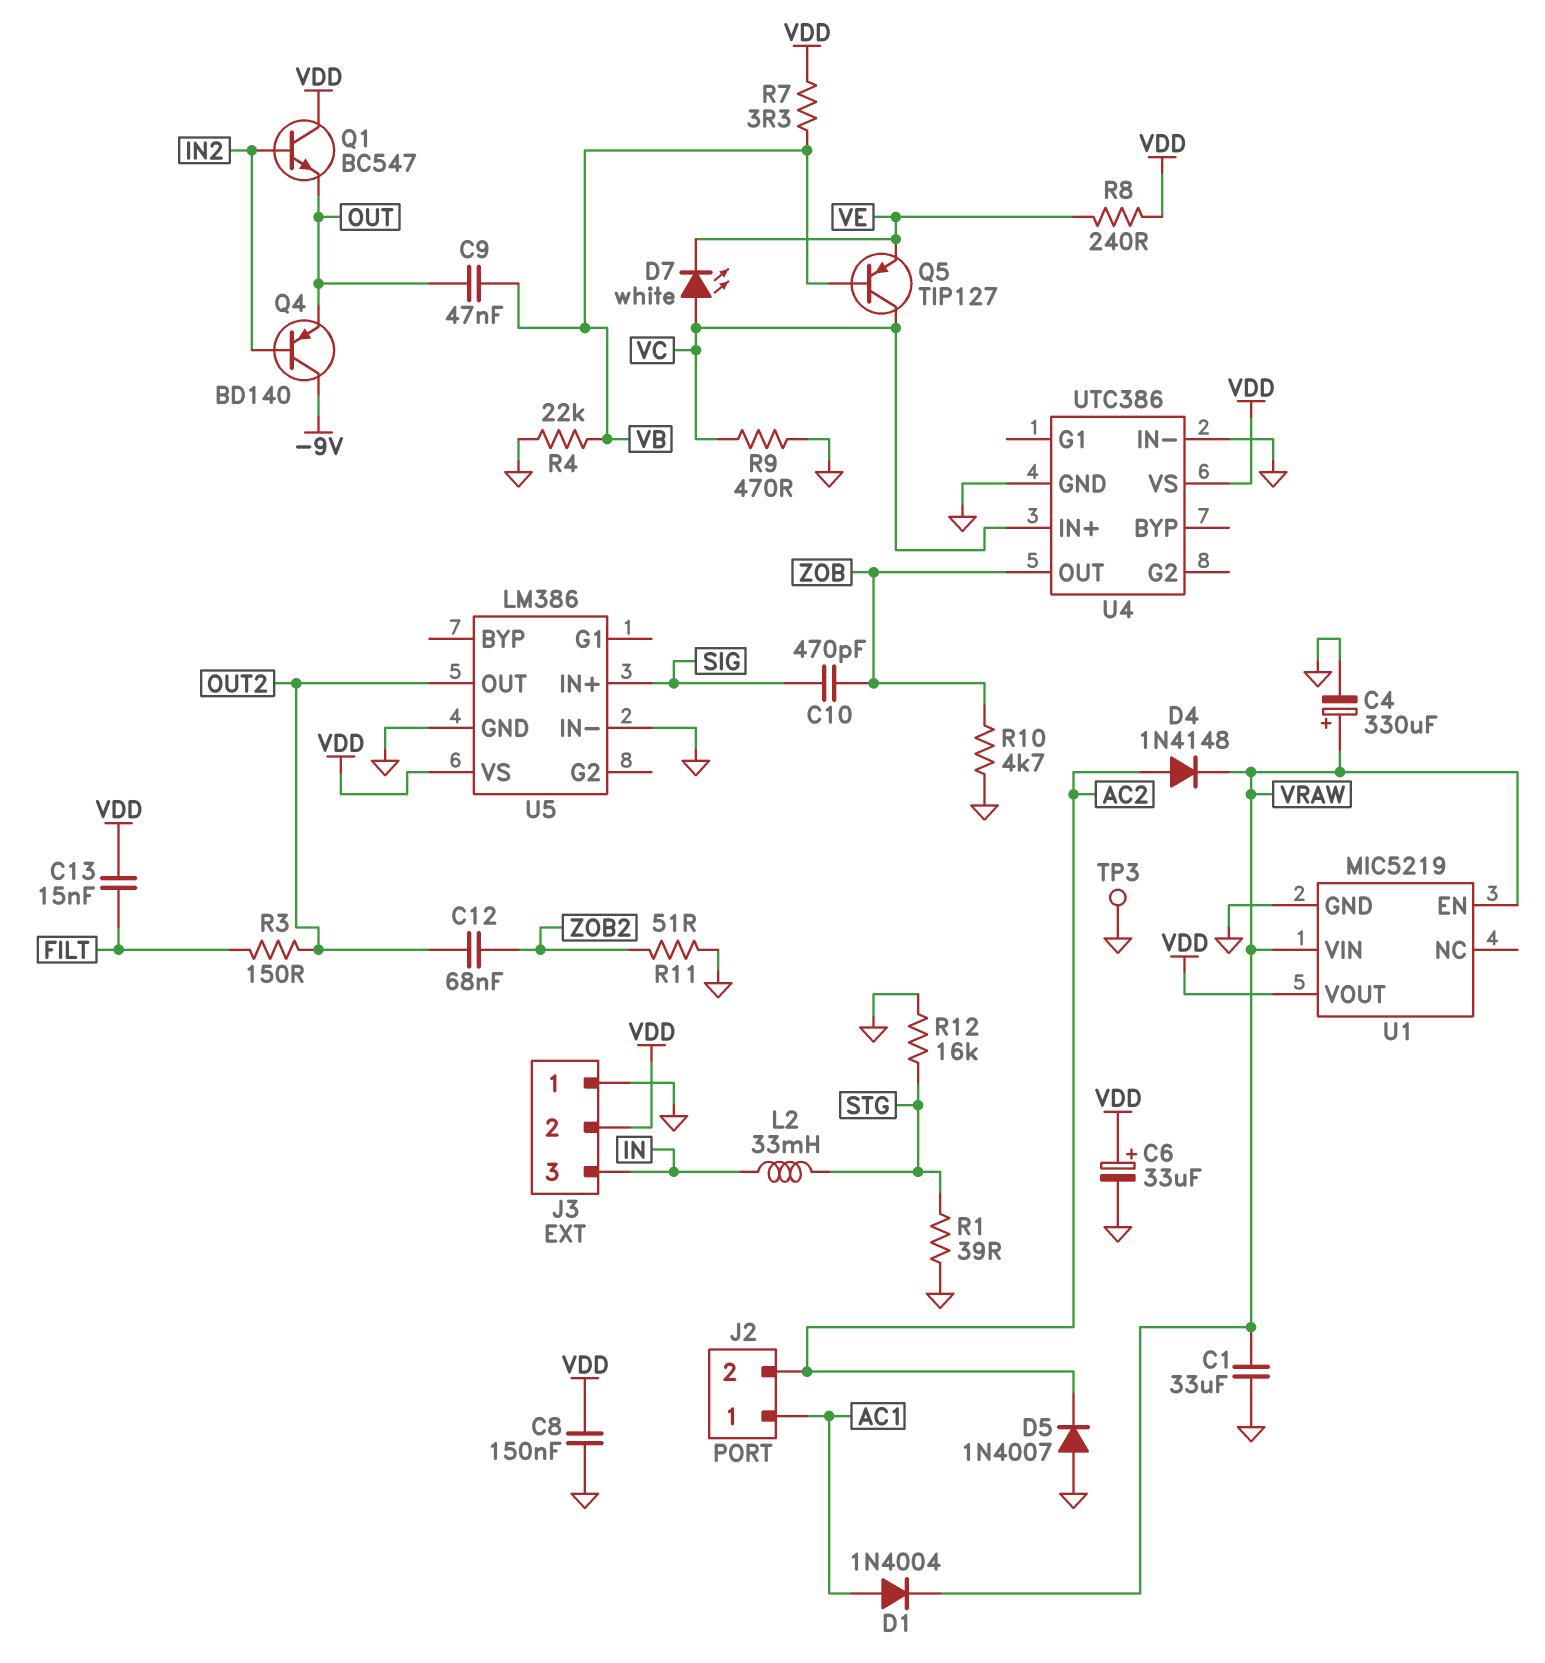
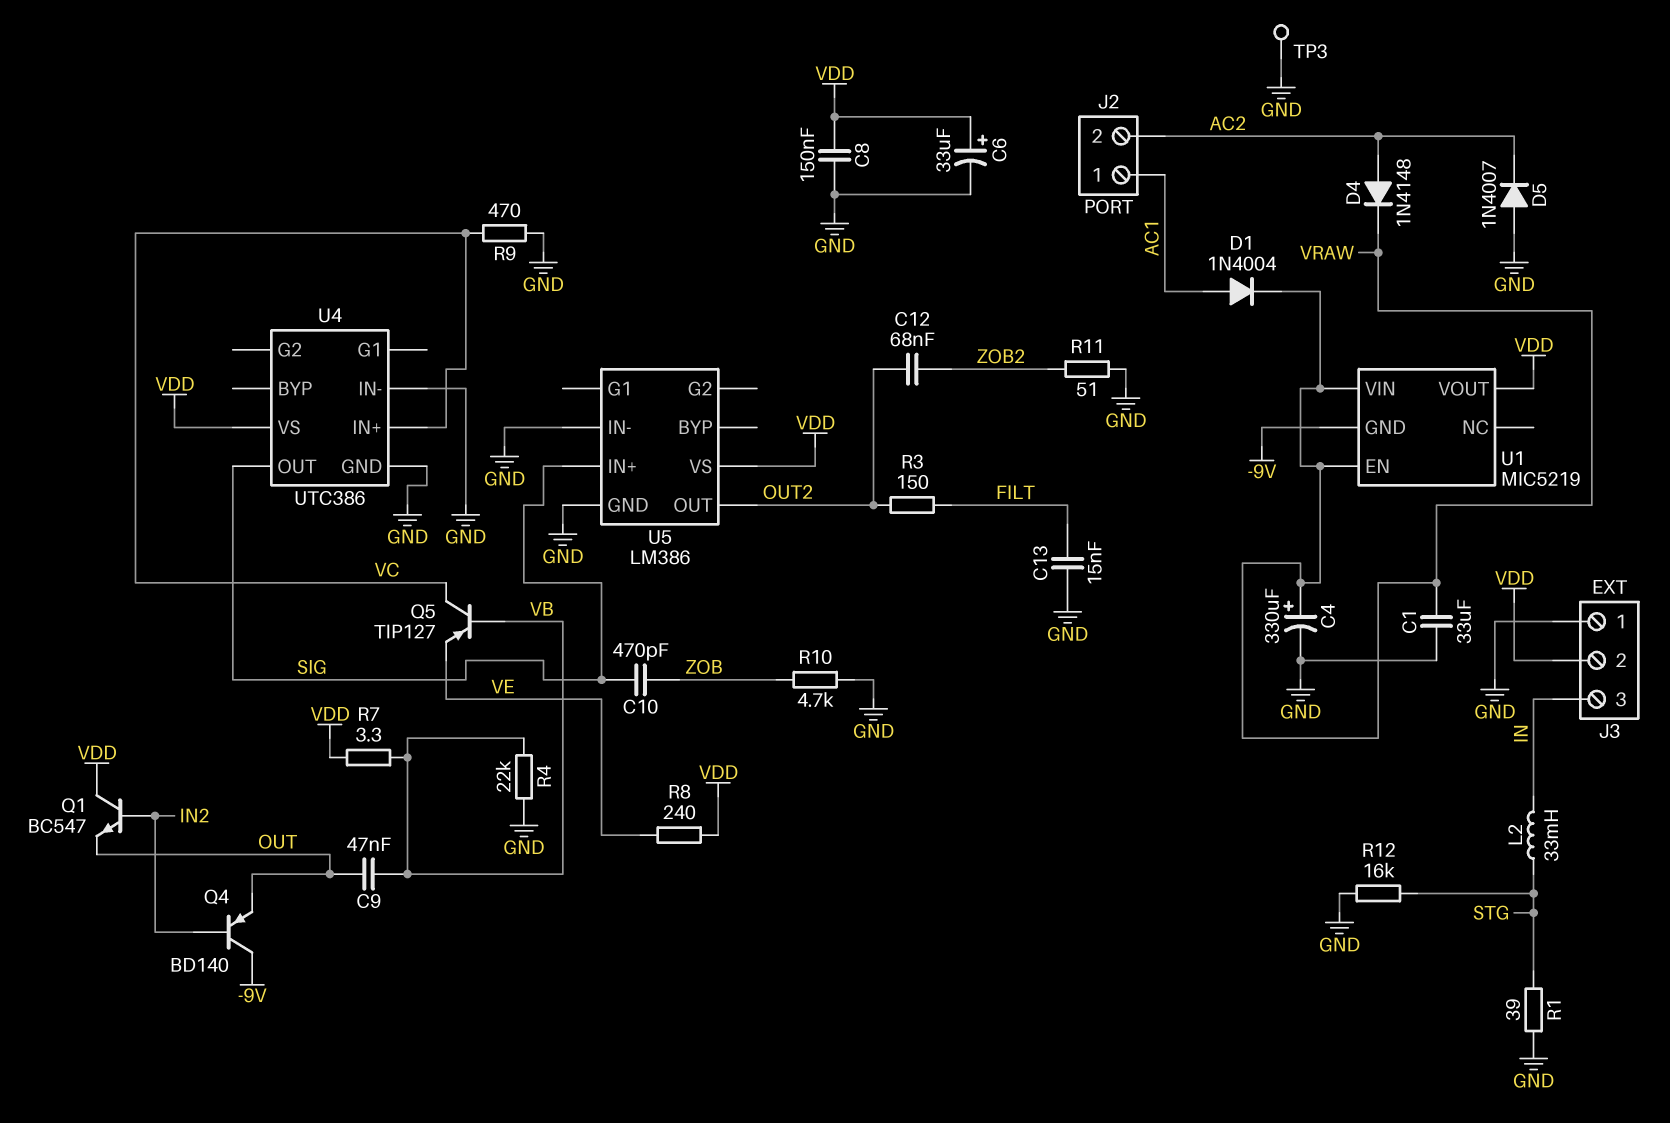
C13: 15nF (FILT, VDD) -> 15nF (FILT, GND)
D7: LED white (A VC, K VE) -> none
U1 pin GND: GND -> -9V
U4 pin OUT: ZOB -> SIG

